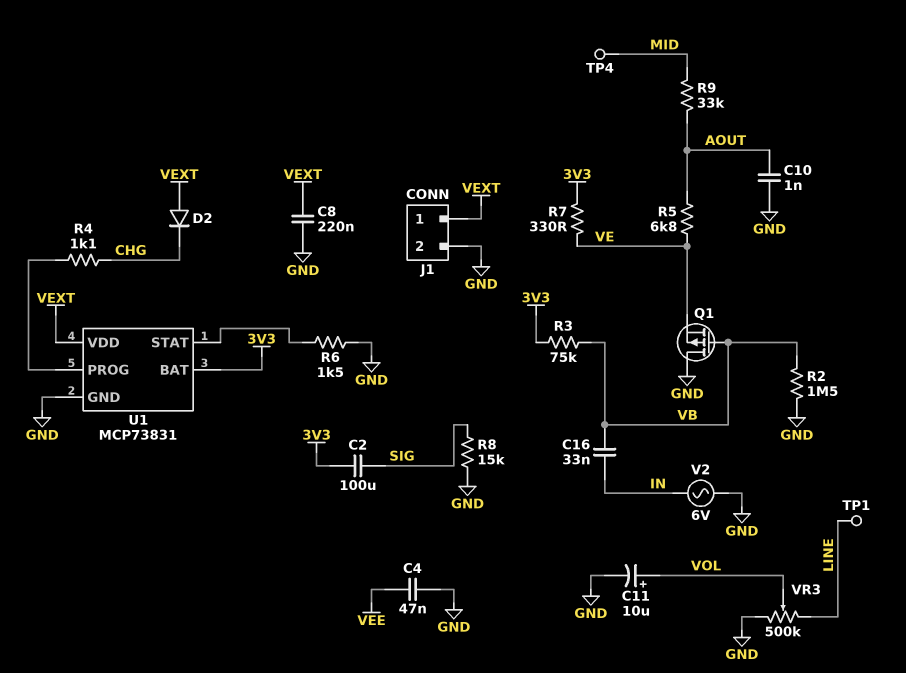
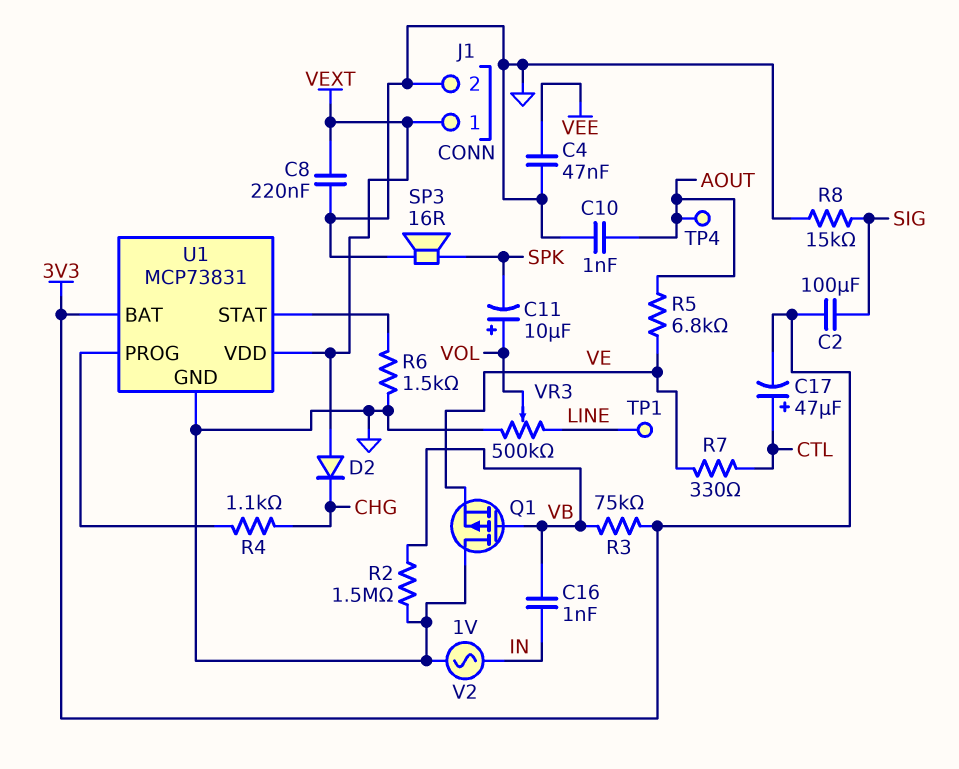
C11: 10uF (plus VOL, minus GND) -> 10uF (plus VOL, minus SPK)
C16: 33nF (IN, VB) -> 1nF (IN, VB)
C17: none -> 47uF (plus CTL, minus 3V3)
R7: 330 (3V3, VE) -> 330 (CTL, VE)
R9: 33k (AOUT, MID) -> none
SP3: none -> speaker 16R (GND, SPK)
TP4: test point (MID) -> test point (AOUT)
V2: AC 6V (GND, IN) -> AC 1V (GND, IN)

